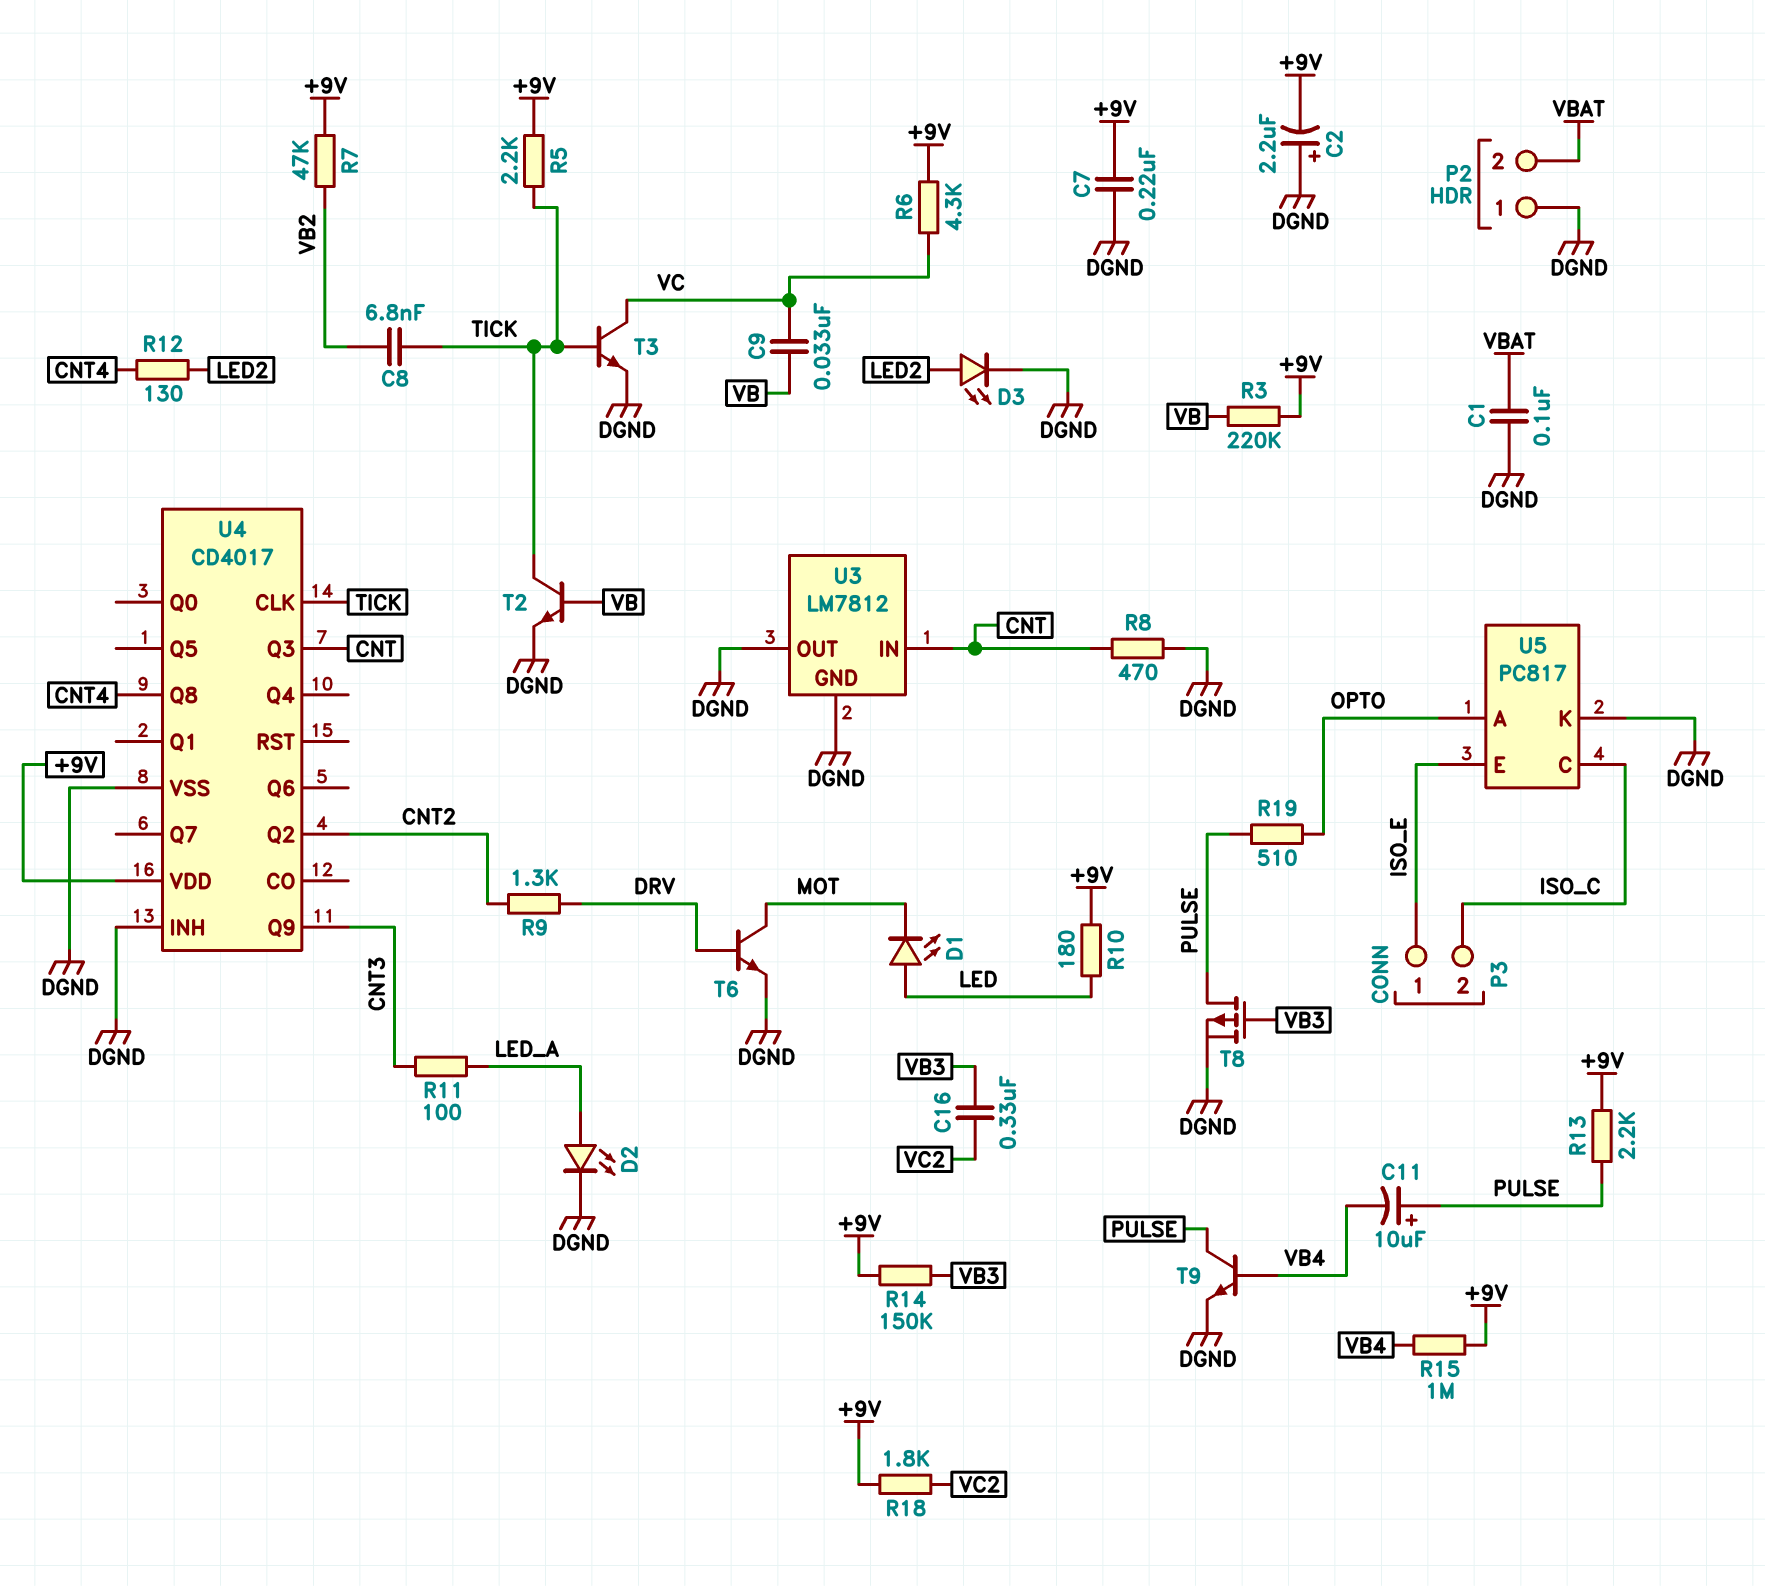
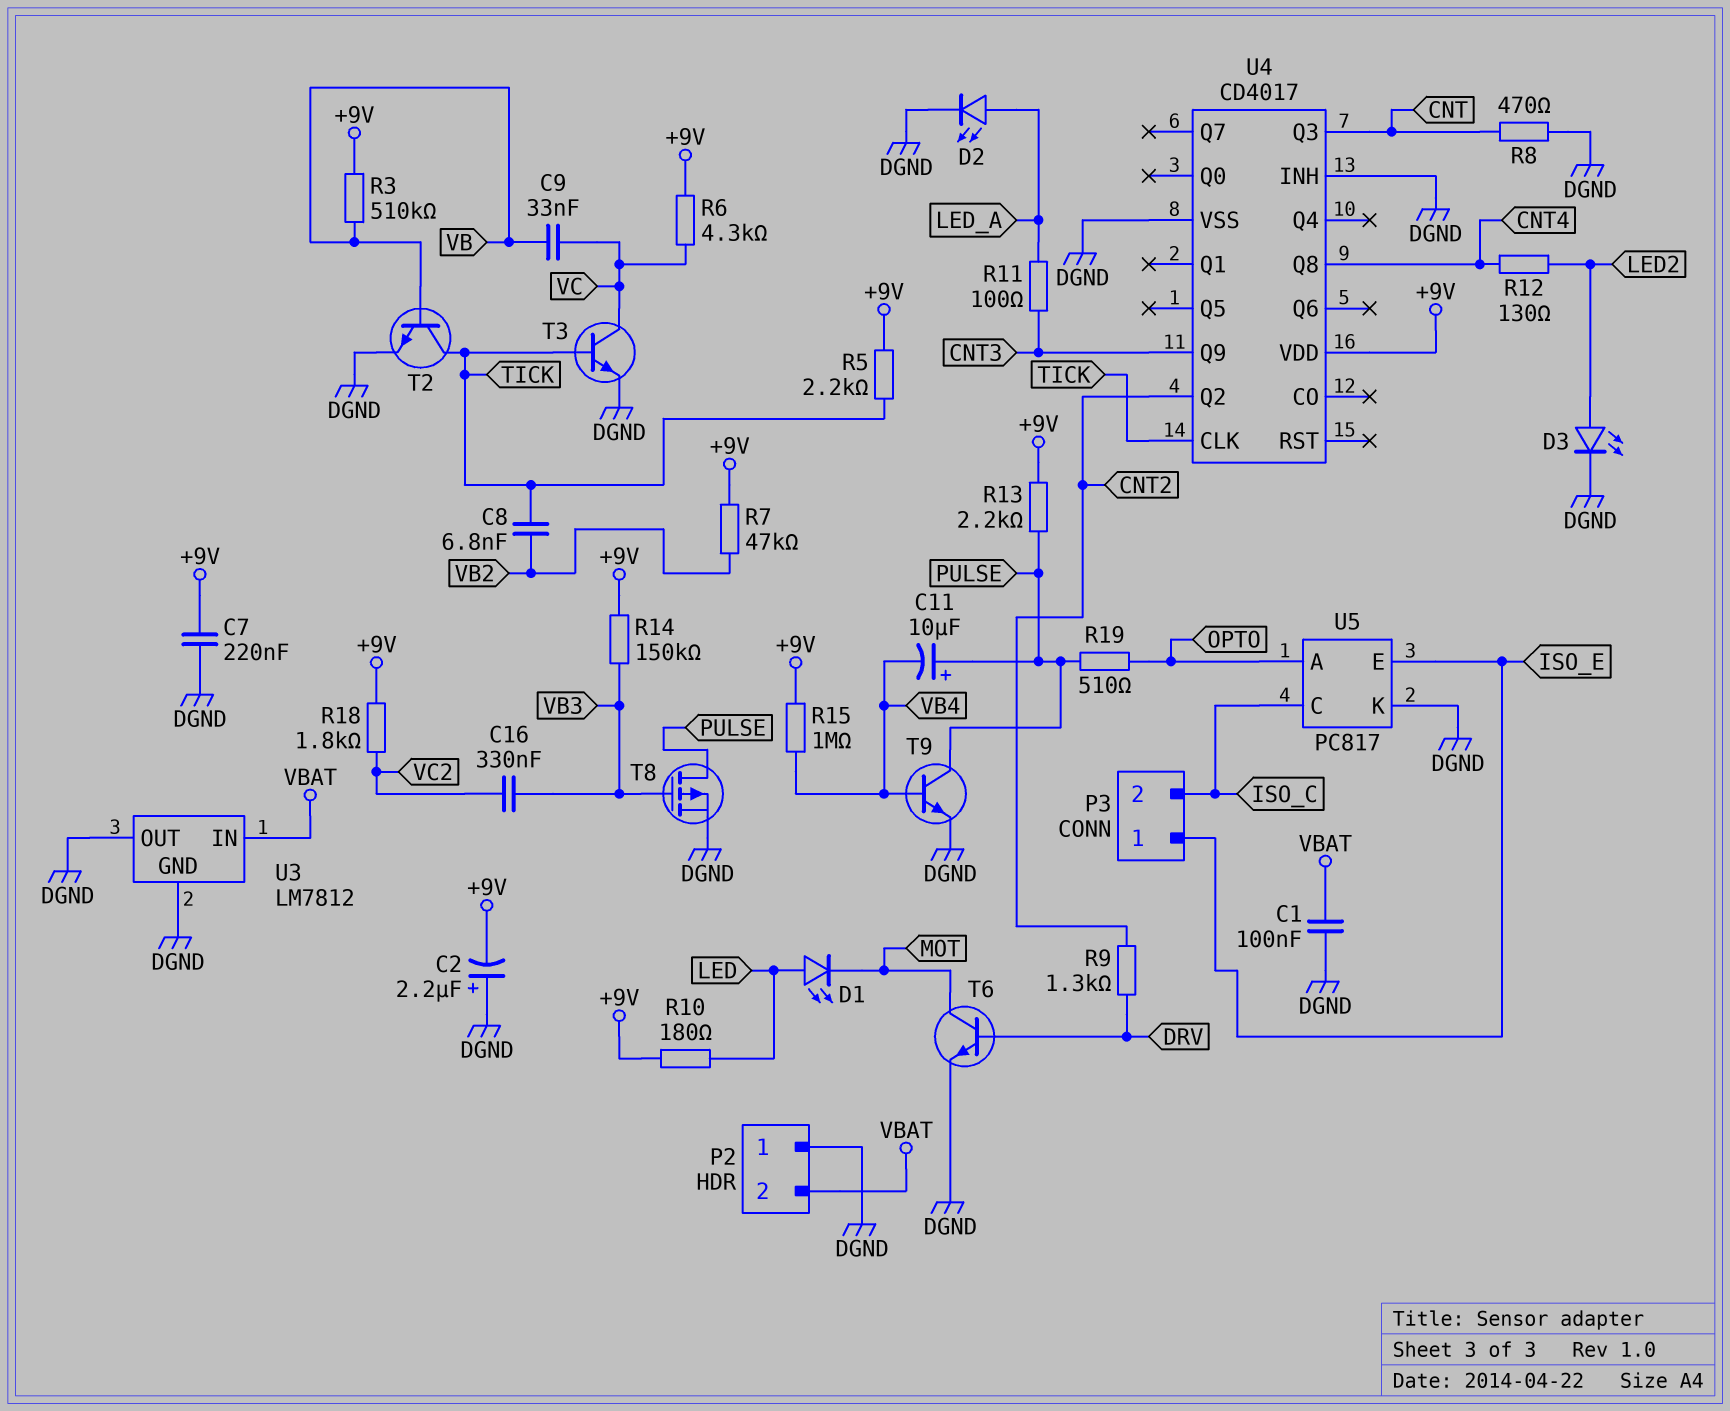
R3: 220k (+9V, VB) -> 510k (+9V, VB)
U3 pin IN: CNT -> VBAT

